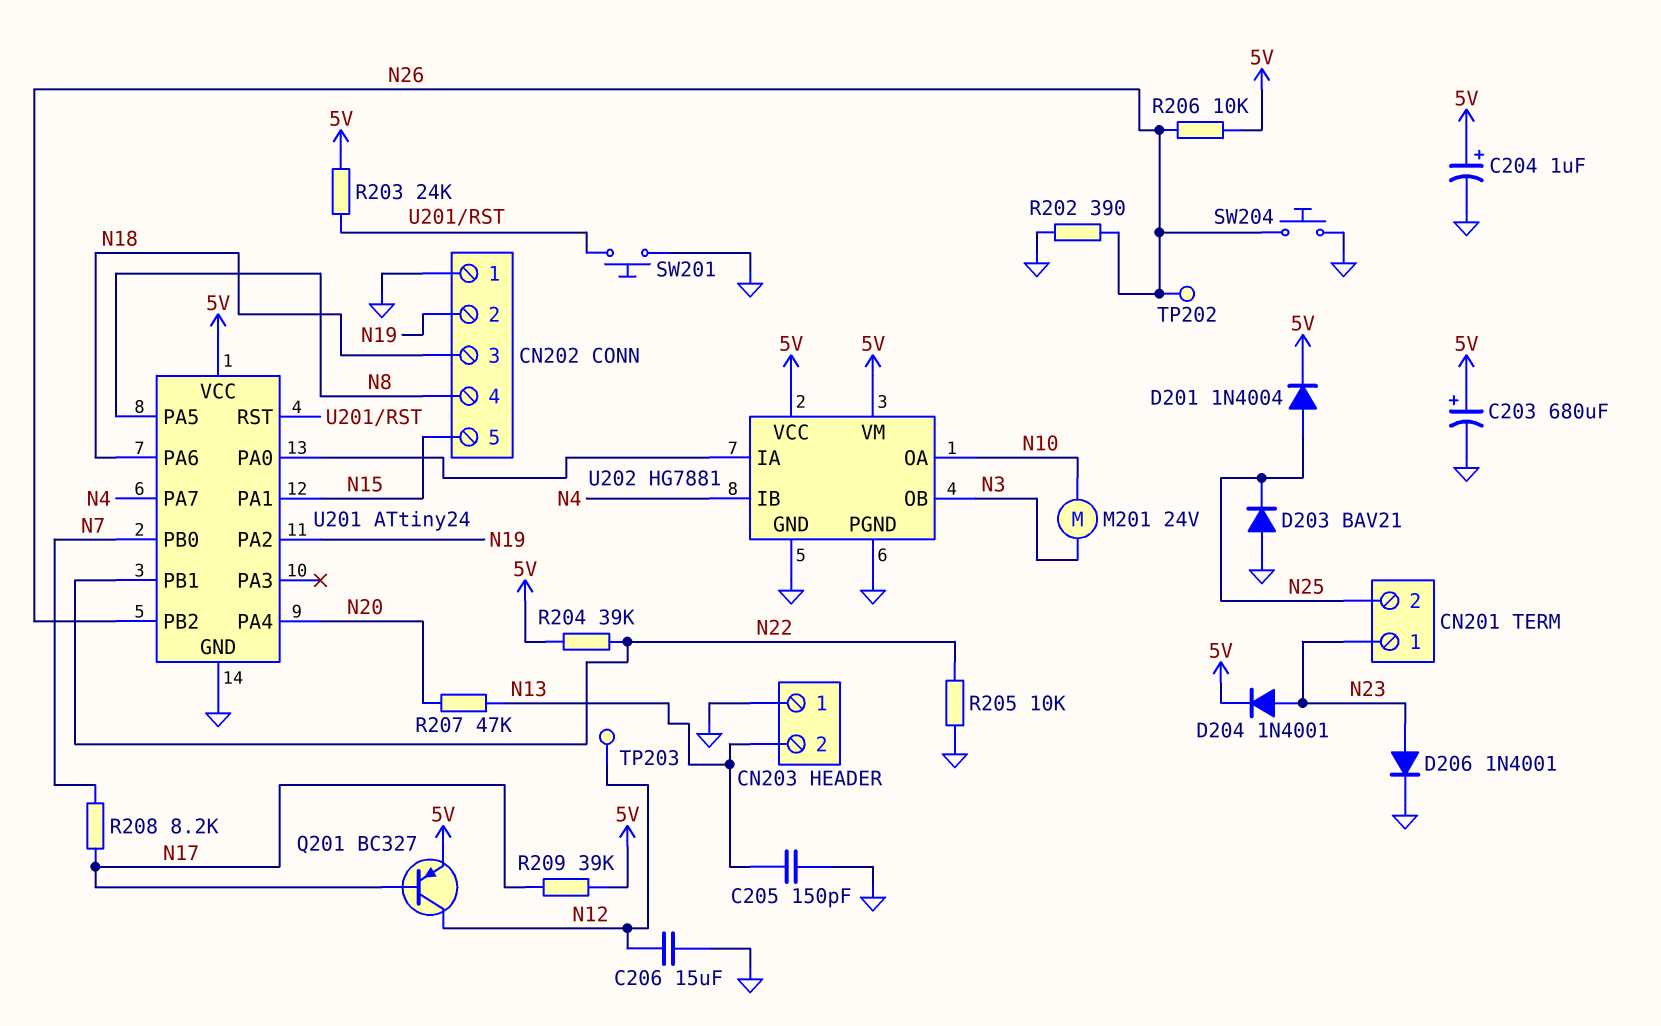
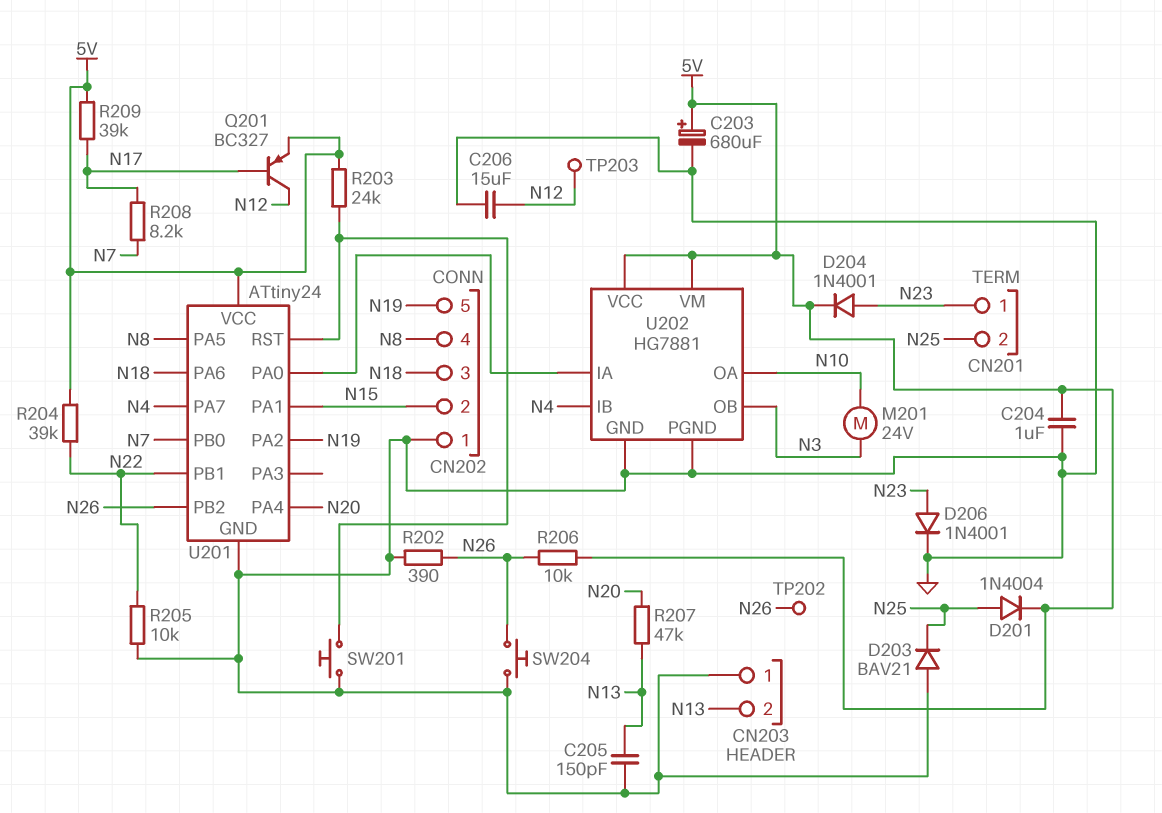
C204: 1uF (plus 5V, minus GND) -> 1uF (5V, GND)
CN202 pin 2: N19 -> N15
CN202 pin 5: N15 -> N19

